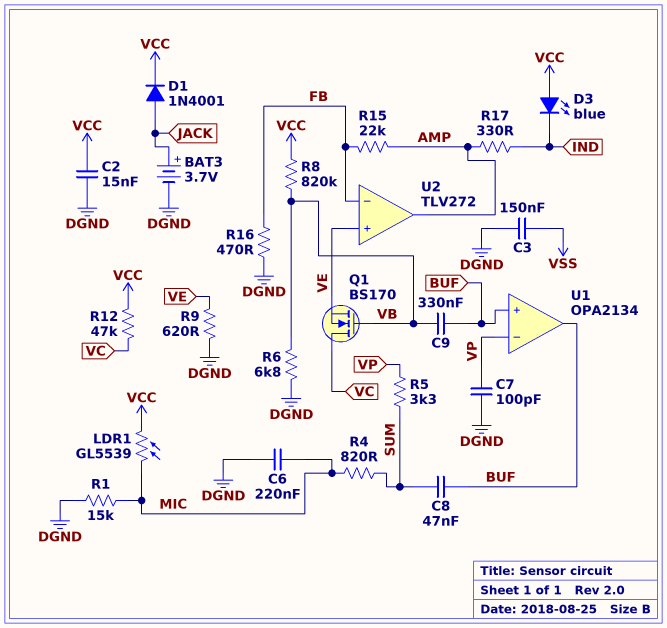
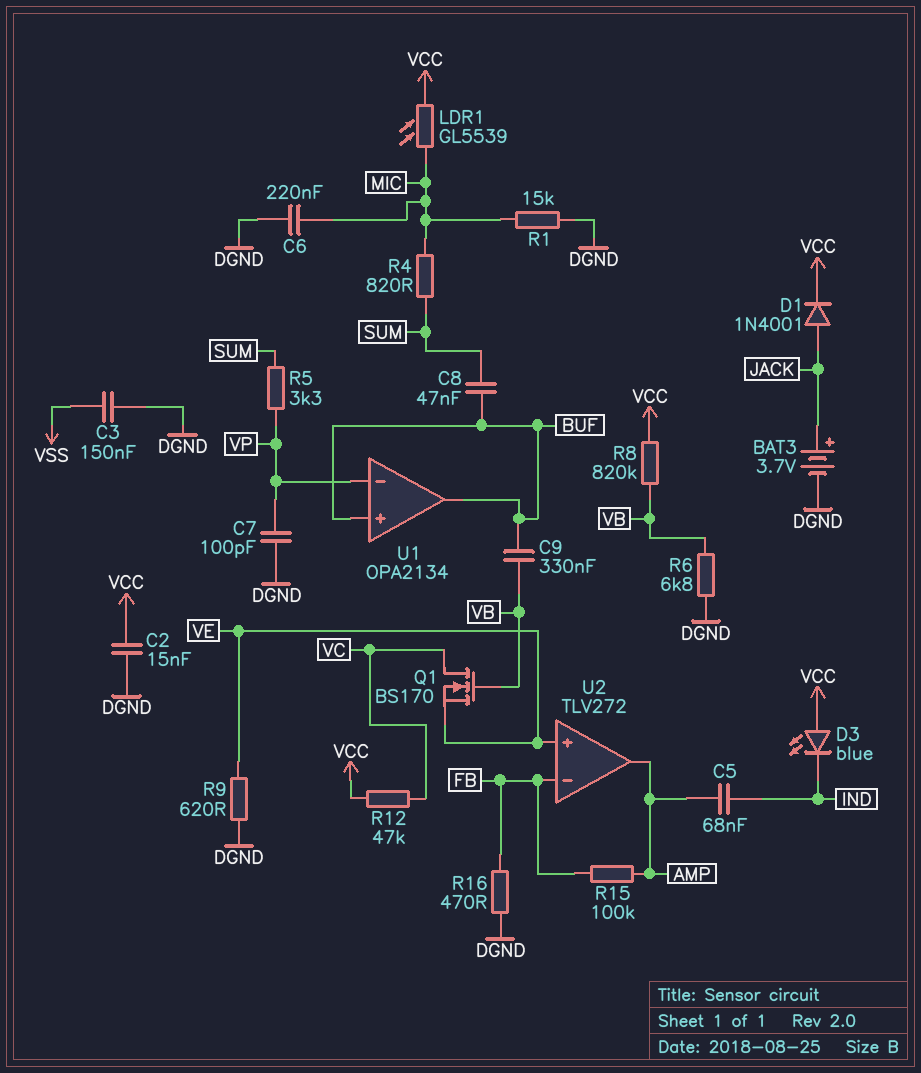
C5: none -> 68nF (AMP, IND)
R15: 22k (AMP, FB) -> 100k (AMP, FB)
R17: 330 (AMP, IND) -> none

